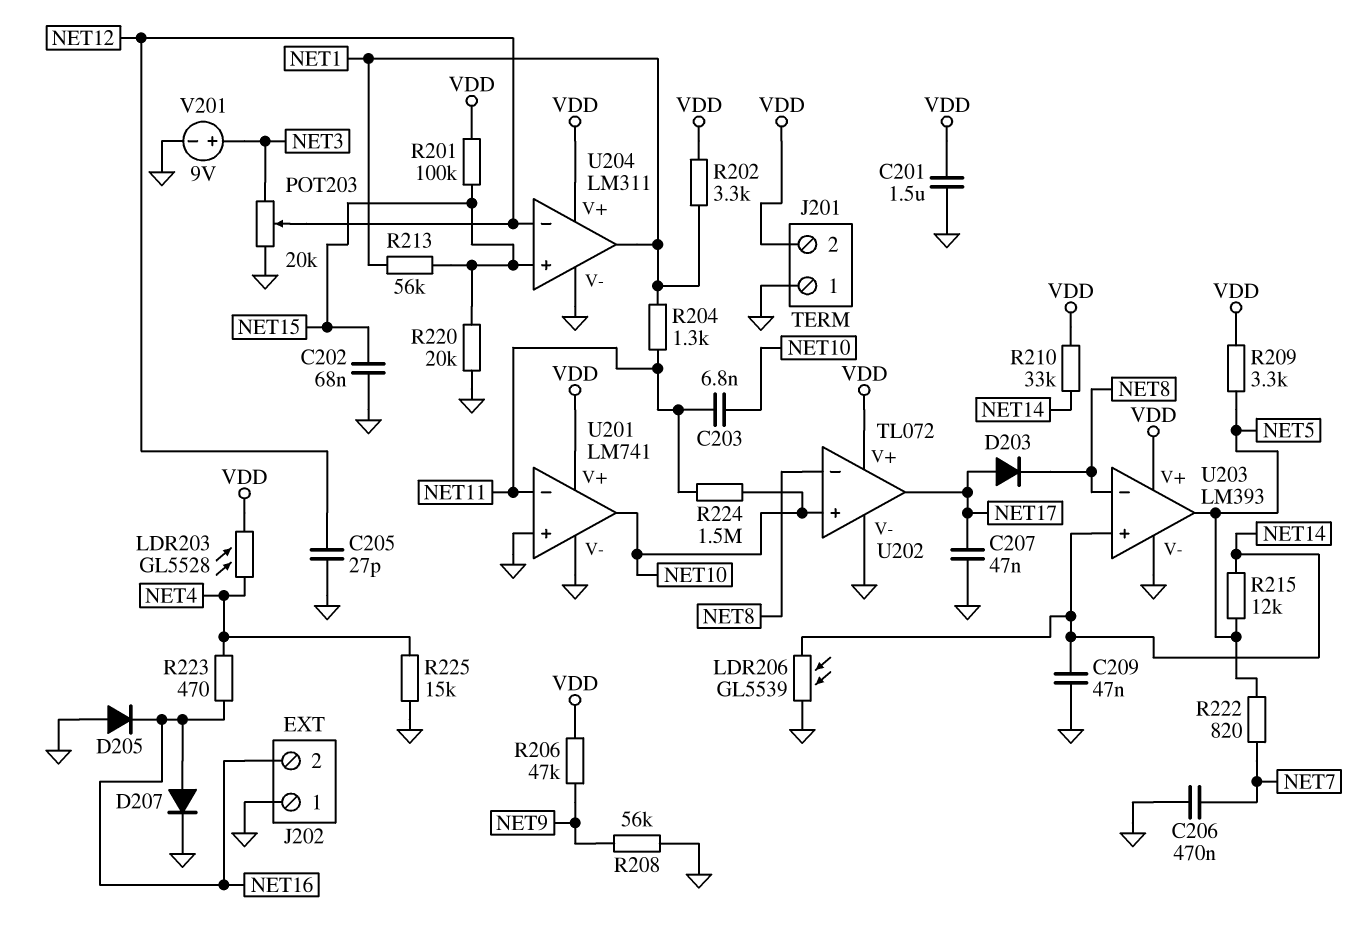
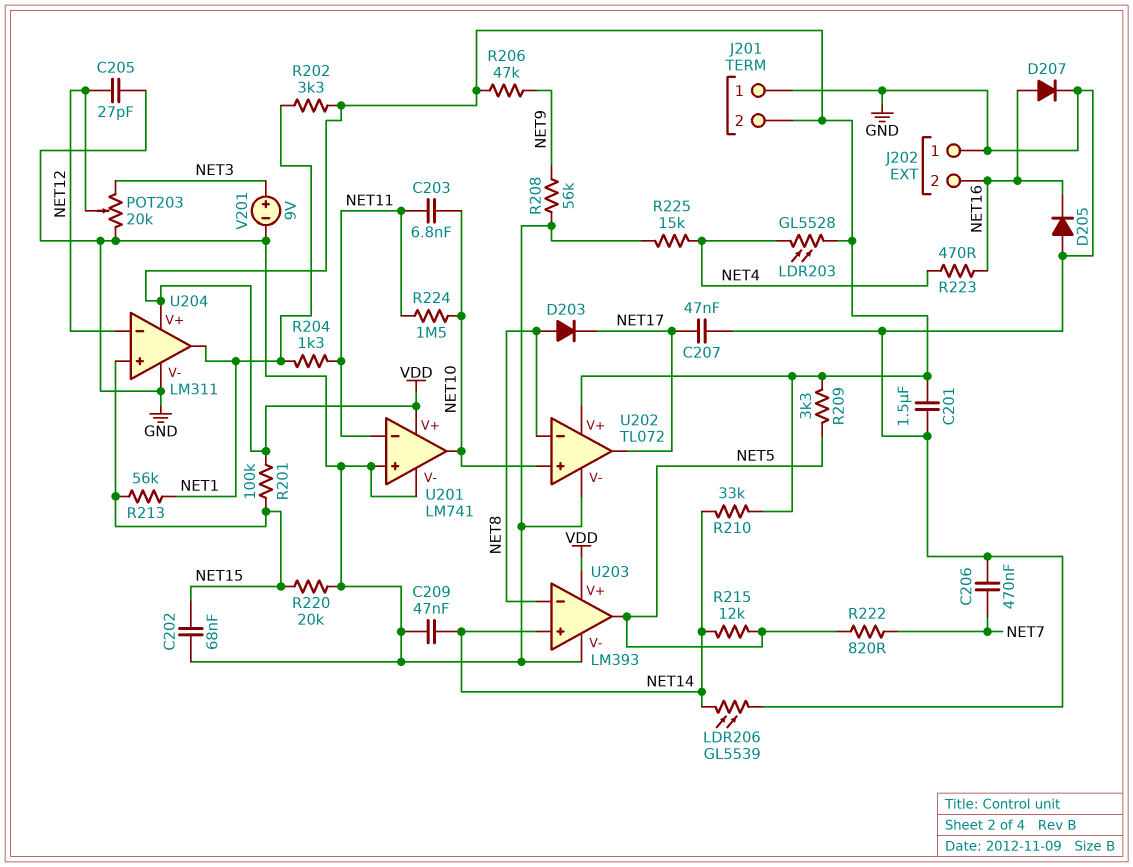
D203: diode (A NET17, K NET8) -> diode (A NET8, K NET17)

